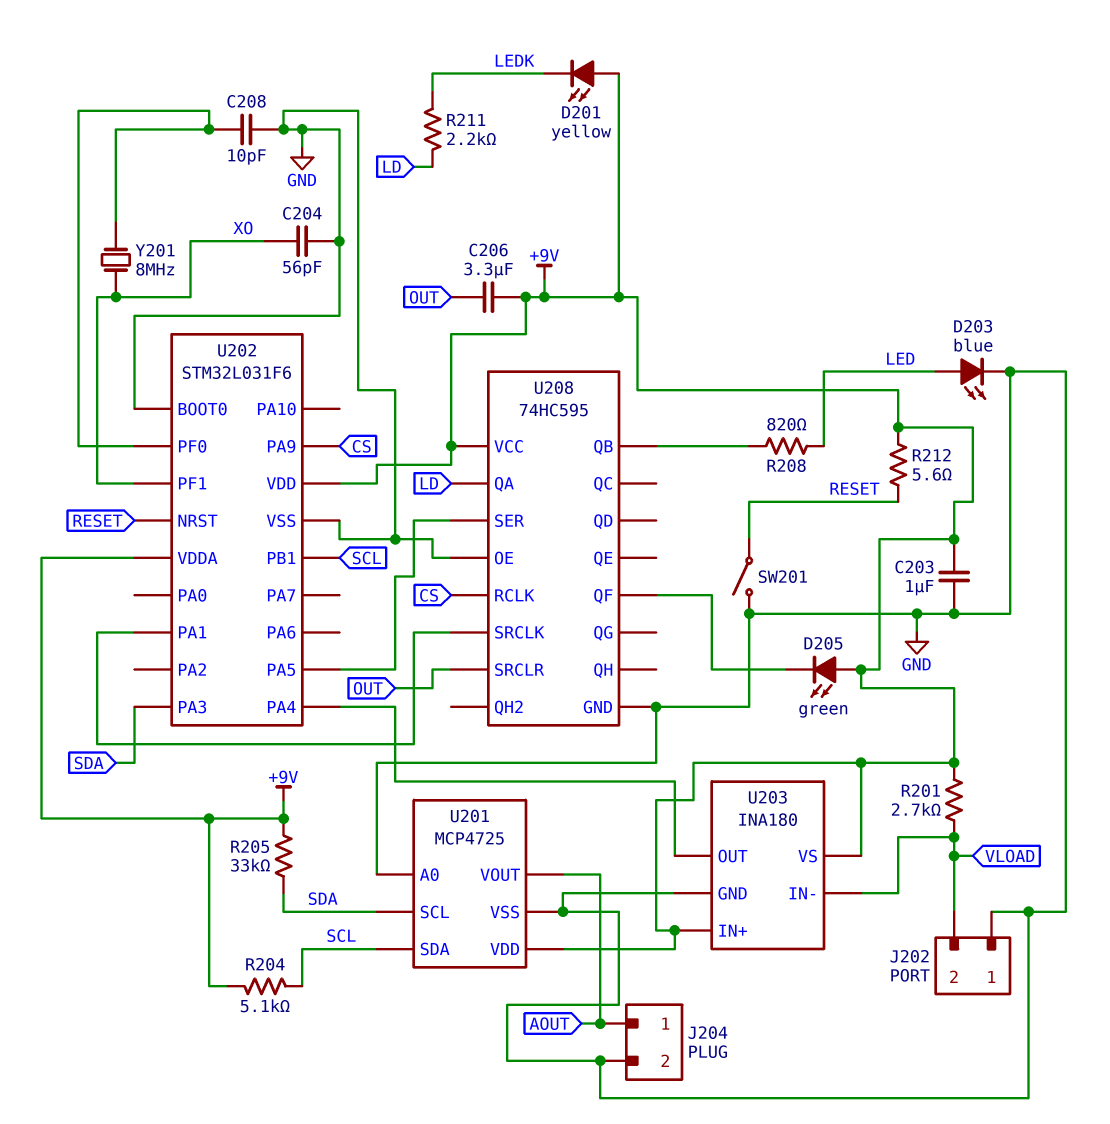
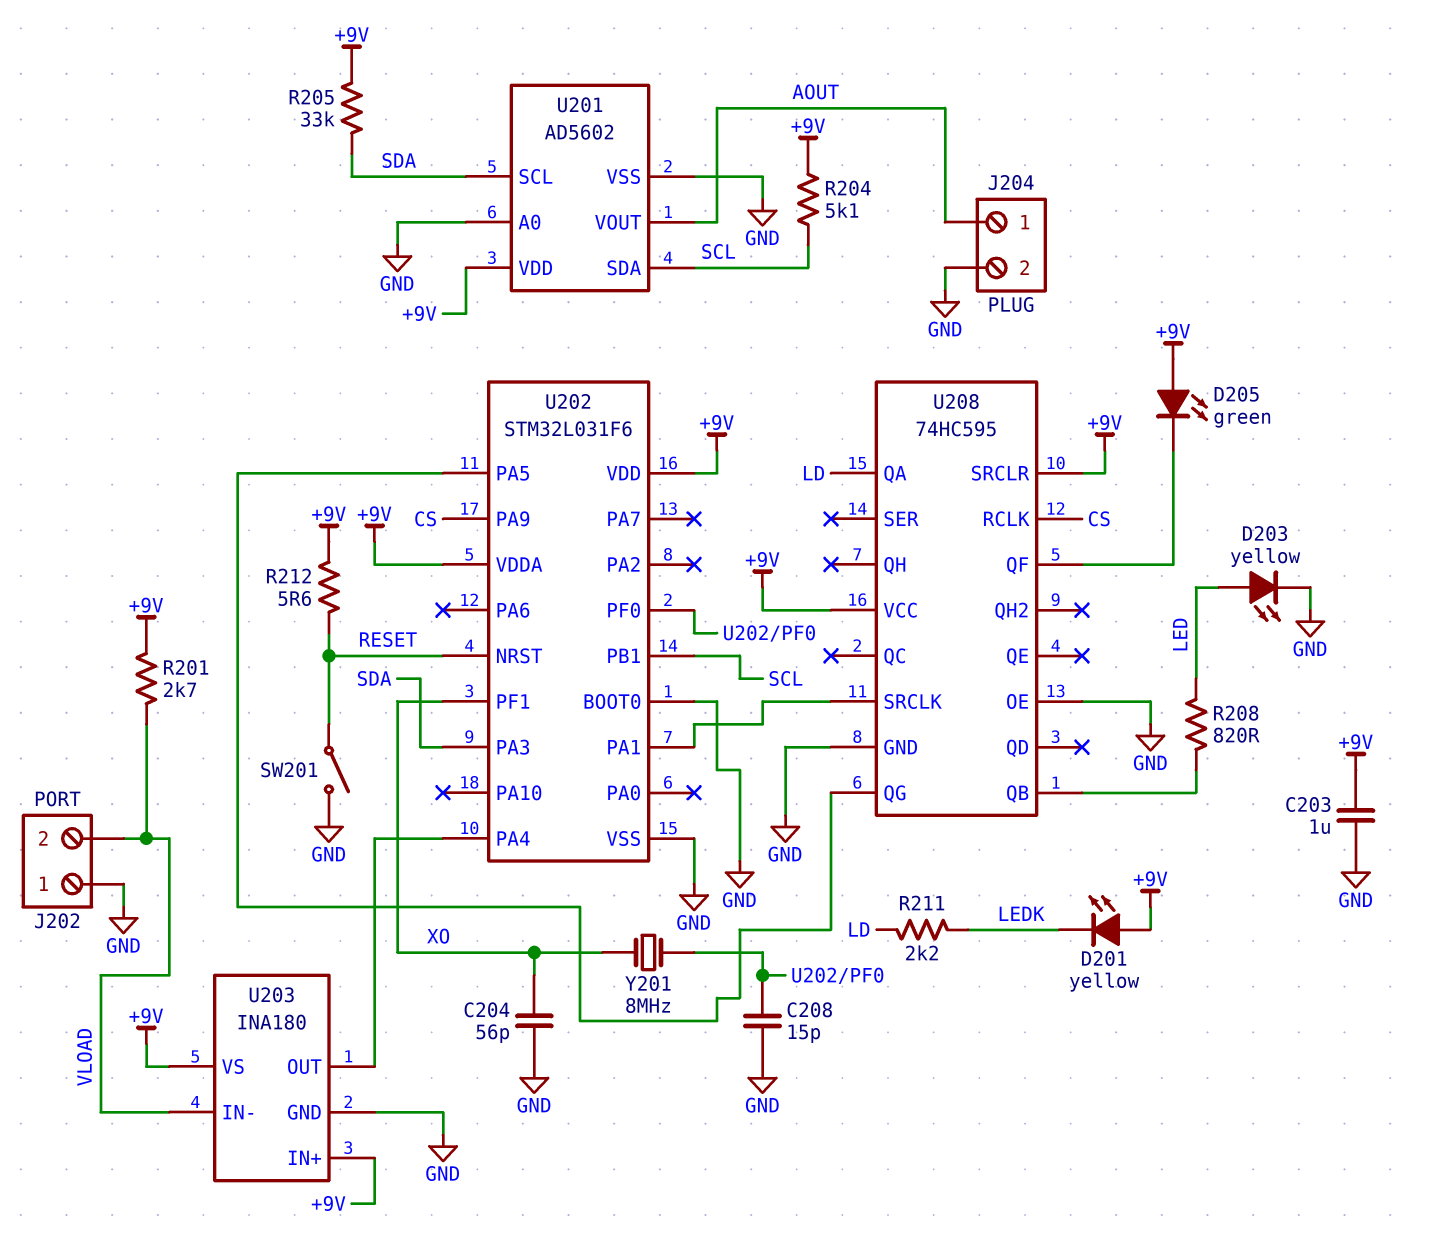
C206: 3.3uF (+9V, OUT) -> none
C208: 10pF (GND, U202/PF0) -> 15pF (GND, U202/PF0)
D203: LED blue (A LED, K GND) -> LED yellow (A LED, K GND)
U201: MCP4725 -> AD5602
U208 pin QG: none -> U202/PA5
U208 pin SER: U202/PA5 -> none
U208 pin SRCLR: OUT -> +9V

